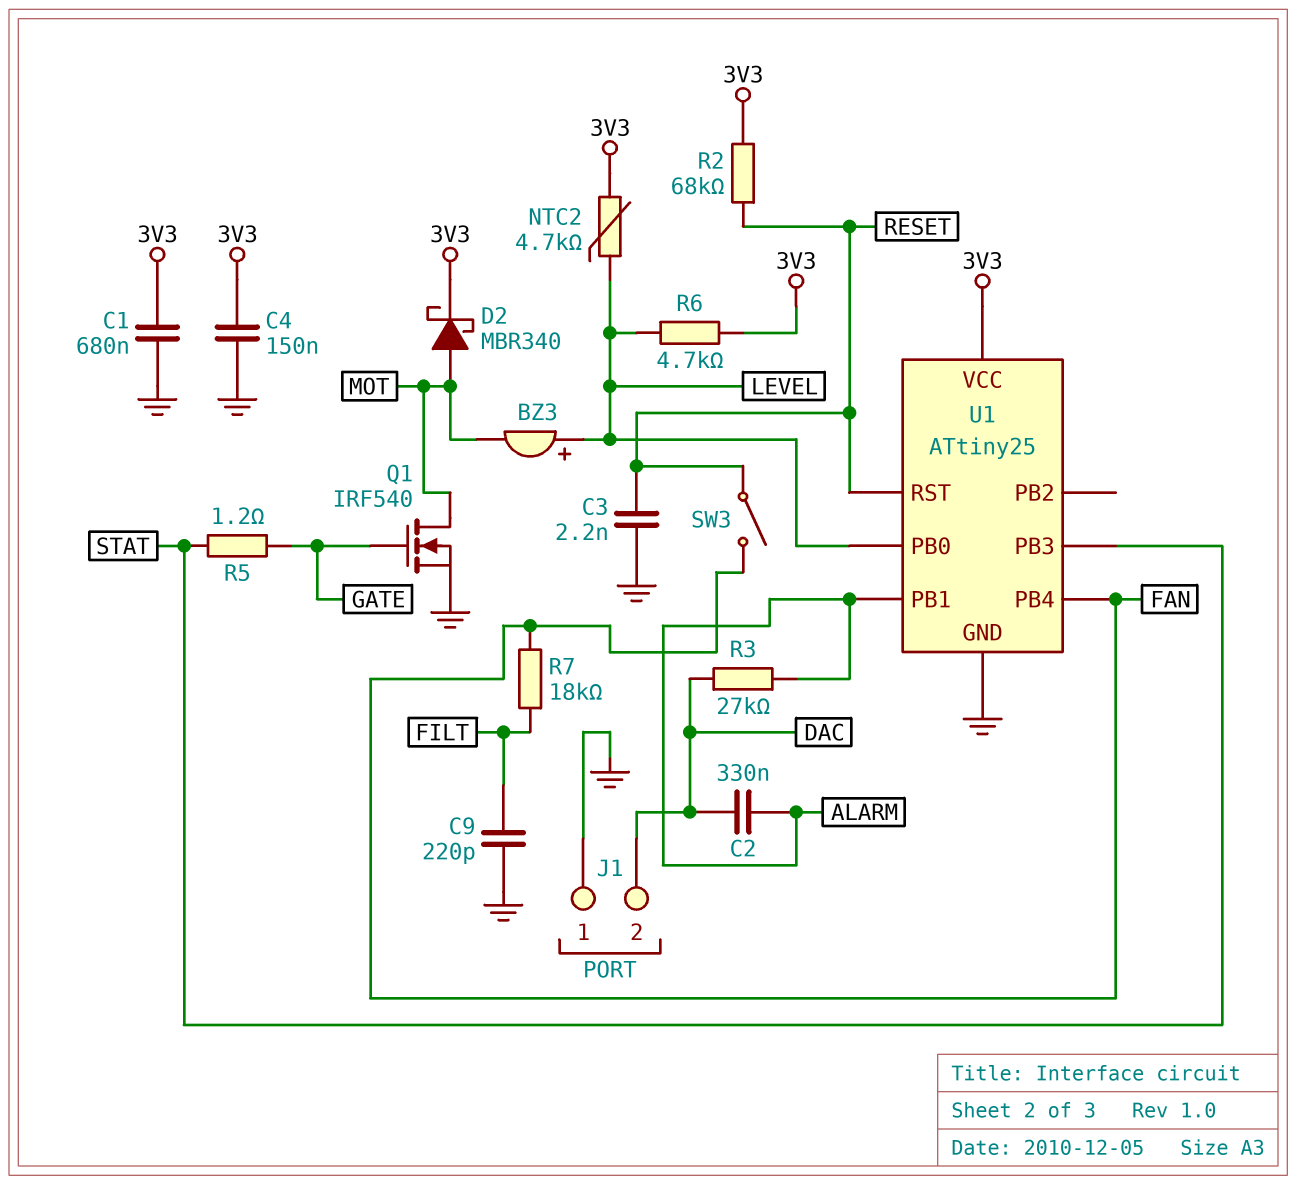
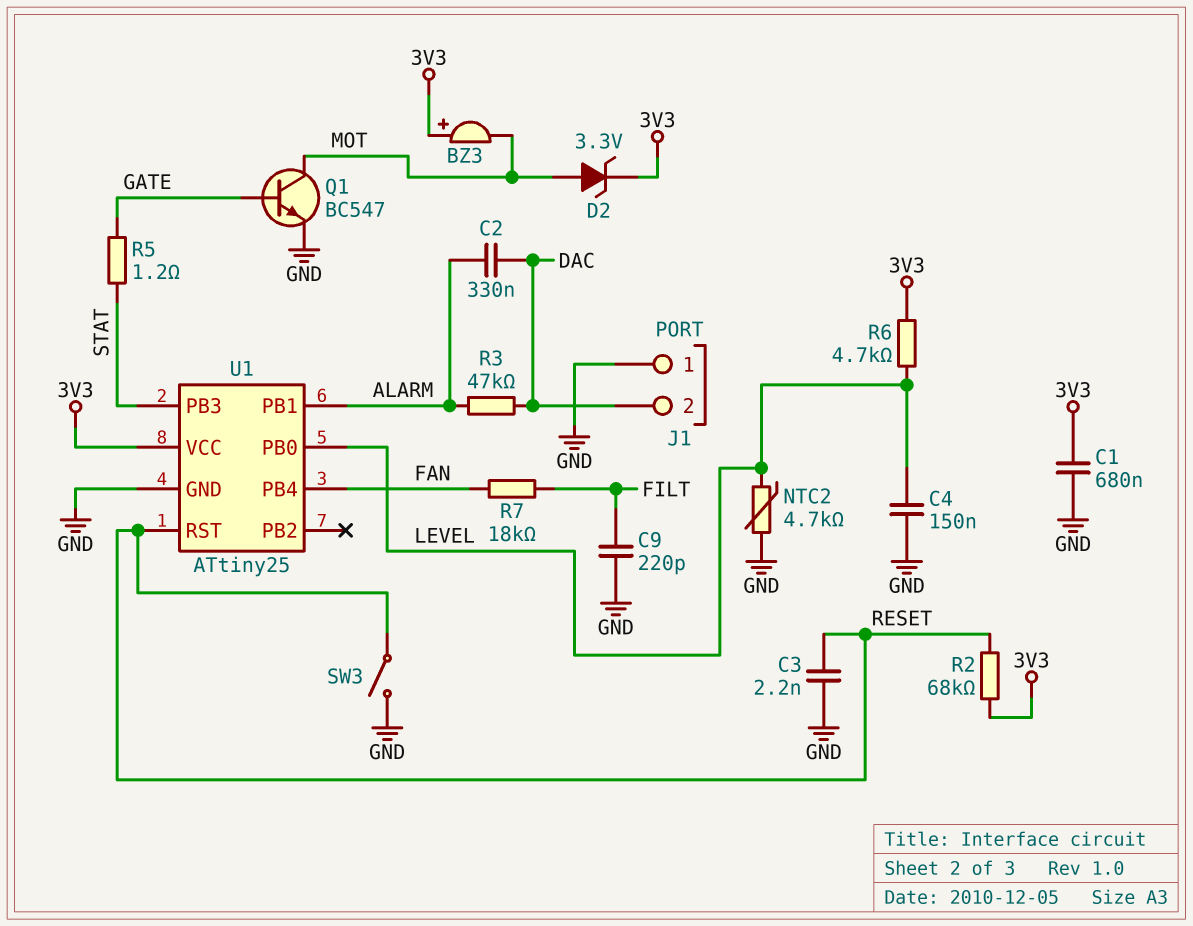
BZ3: buzzer (plus LEVEL, minus MOT) -> buzzer (plus 3V3, minus MOT)
C4: 150nF (3V3, GND) -> 150nF (GND, LEVEL)
D2: schottky MBR340 (A MOT, K 3V3) -> zener 3.3V (A MOT, K 3V3)
NTC2: 4.7k (3V3, LEVEL) -> 4.7k (GND, LEVEL)
Q1: NMOS IRF540 (G GATE, D MOT, S GND) -> NPN BC547 (B GATE, C MOT, E GND)
R3: 27k (ALARM, DAC) -> 47k (ALARM, DAC)
SW3: switch (FAN, RESET) -> switch (GND, RESET)

